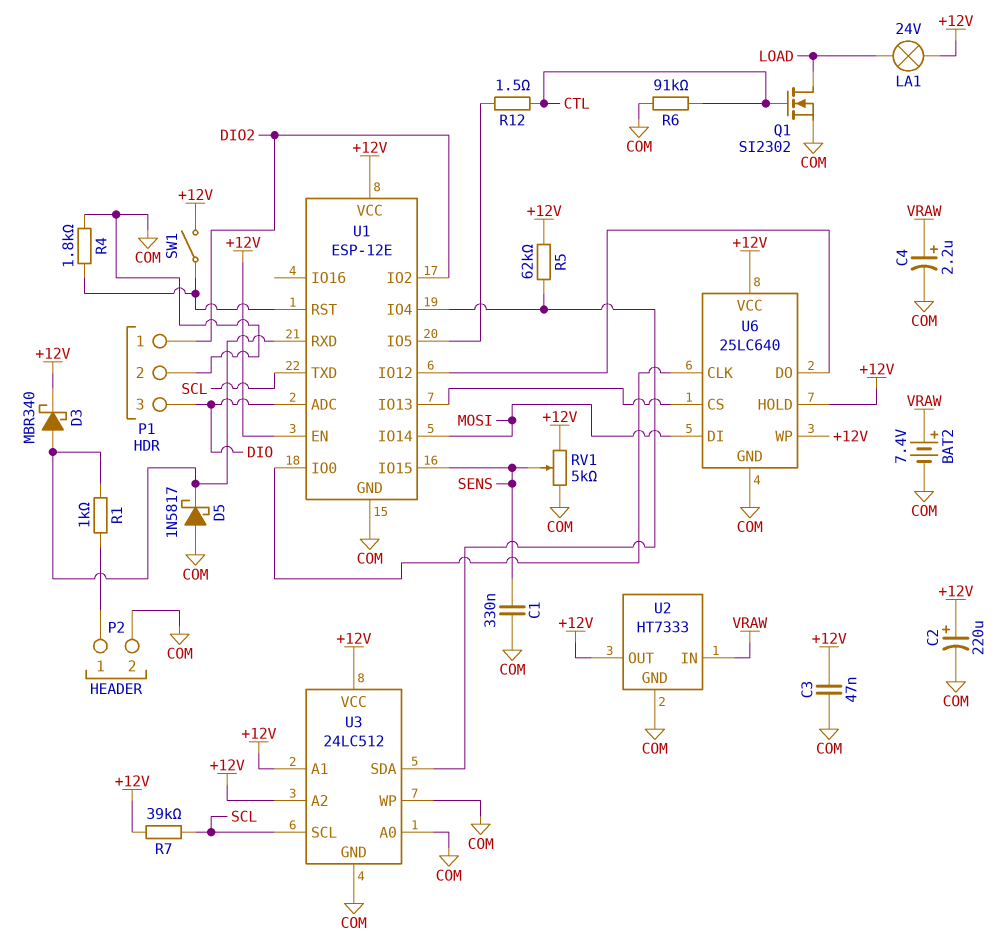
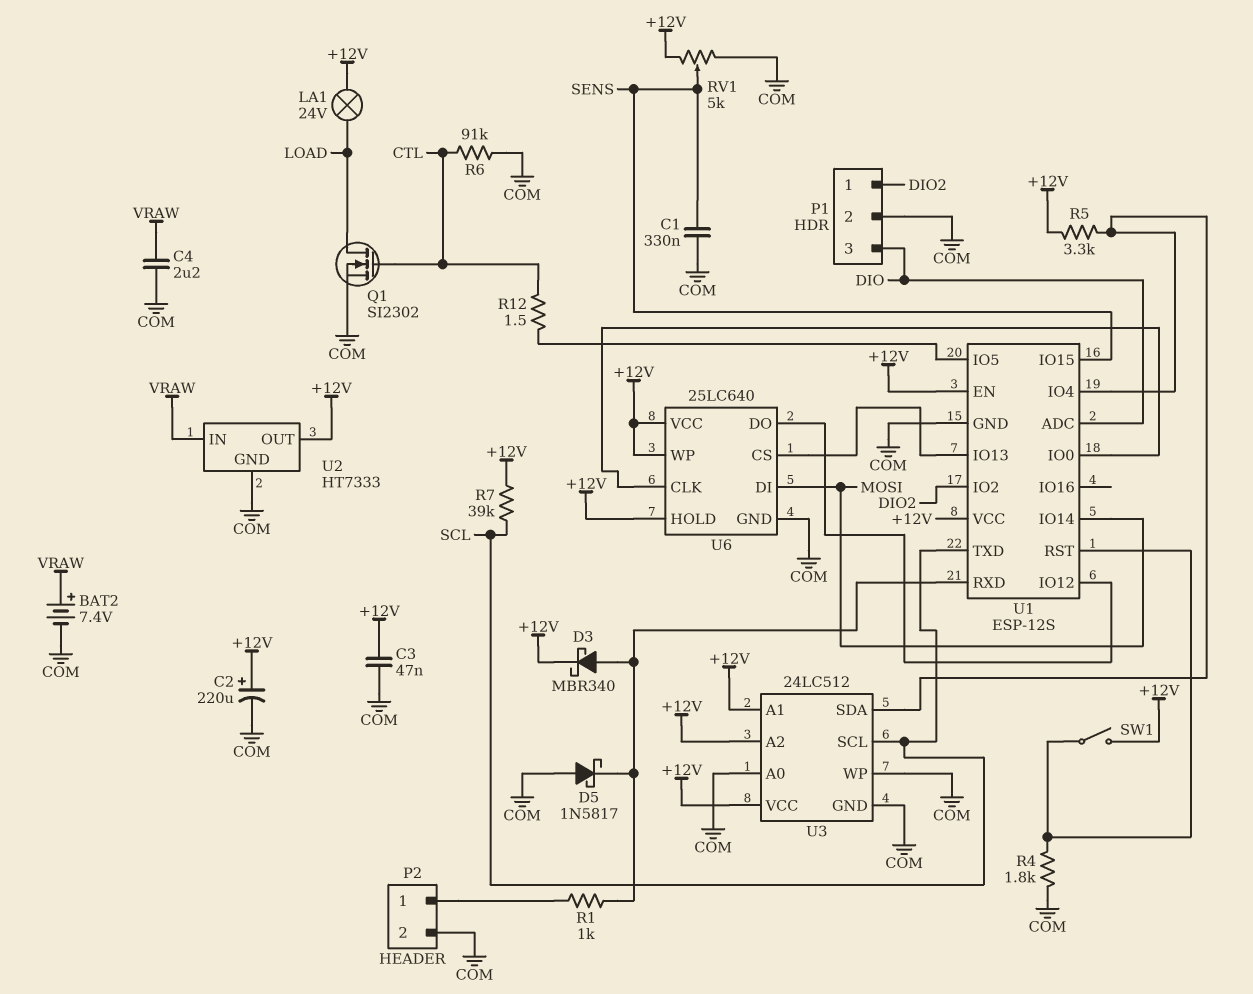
C4: 2.2uF (plus VRAW, minus COM) -> 2.2uF (COM, VRAW)
R5: 62k (+12V, U1/IO4) -> 3.3k (+12V, U1/IO4)
U1: ESP-12E -> ESP-12S

